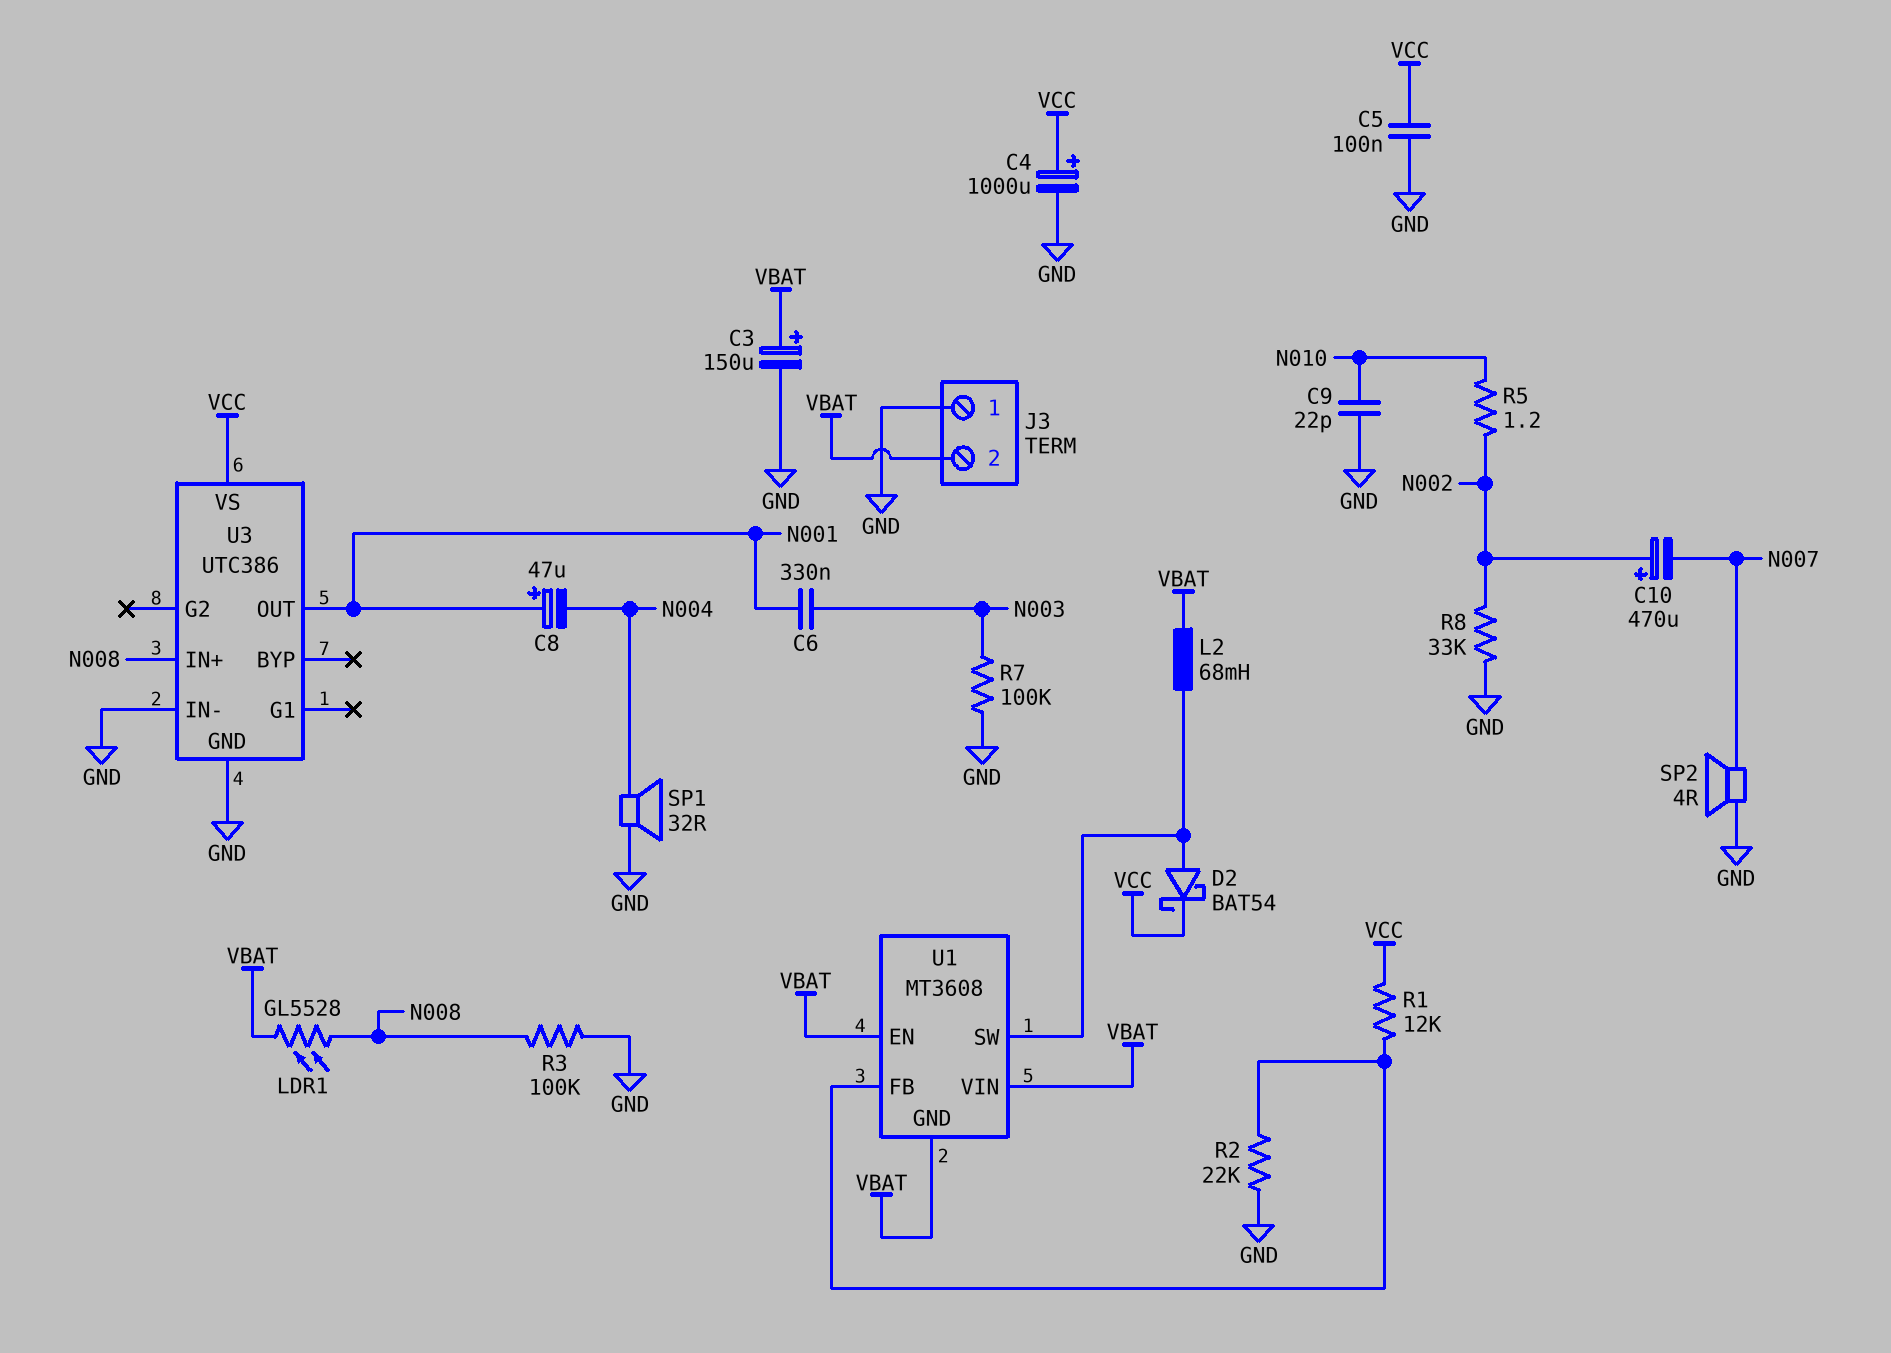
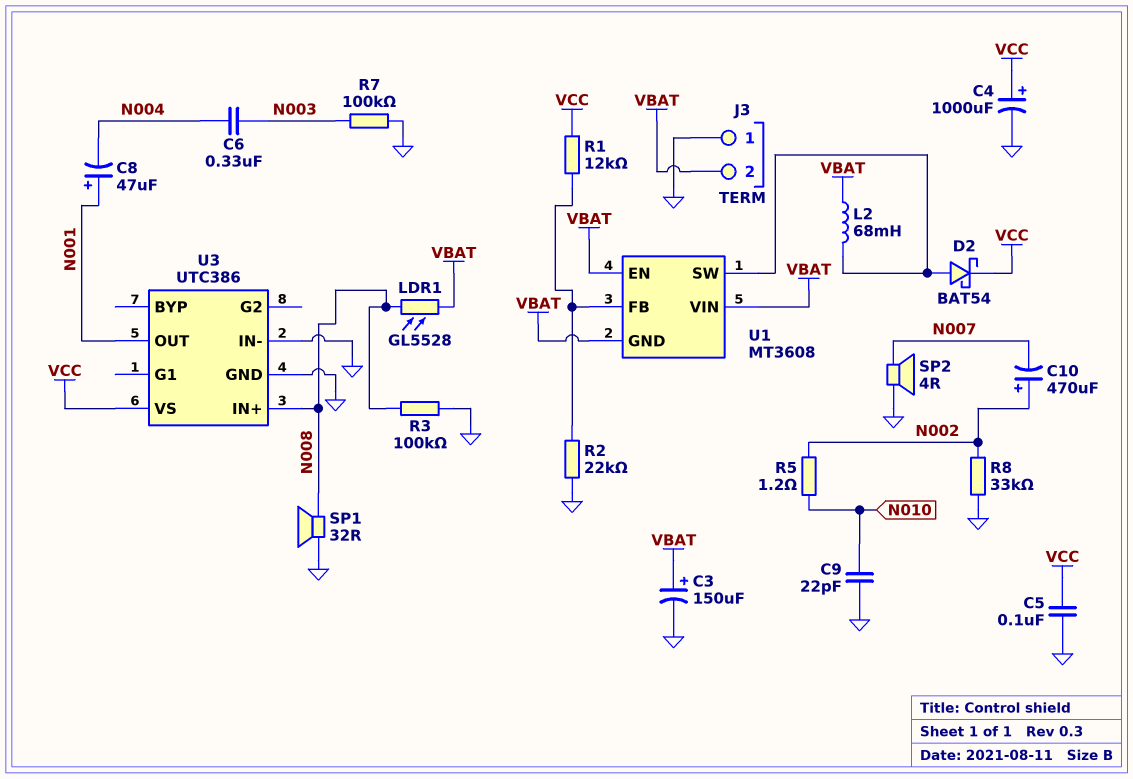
C6: 330nF (N001, N003) -> 330nF (N003, N004)
SP1: speaker 32R (GND, N004) -> speaker 32R (GND, N008)

